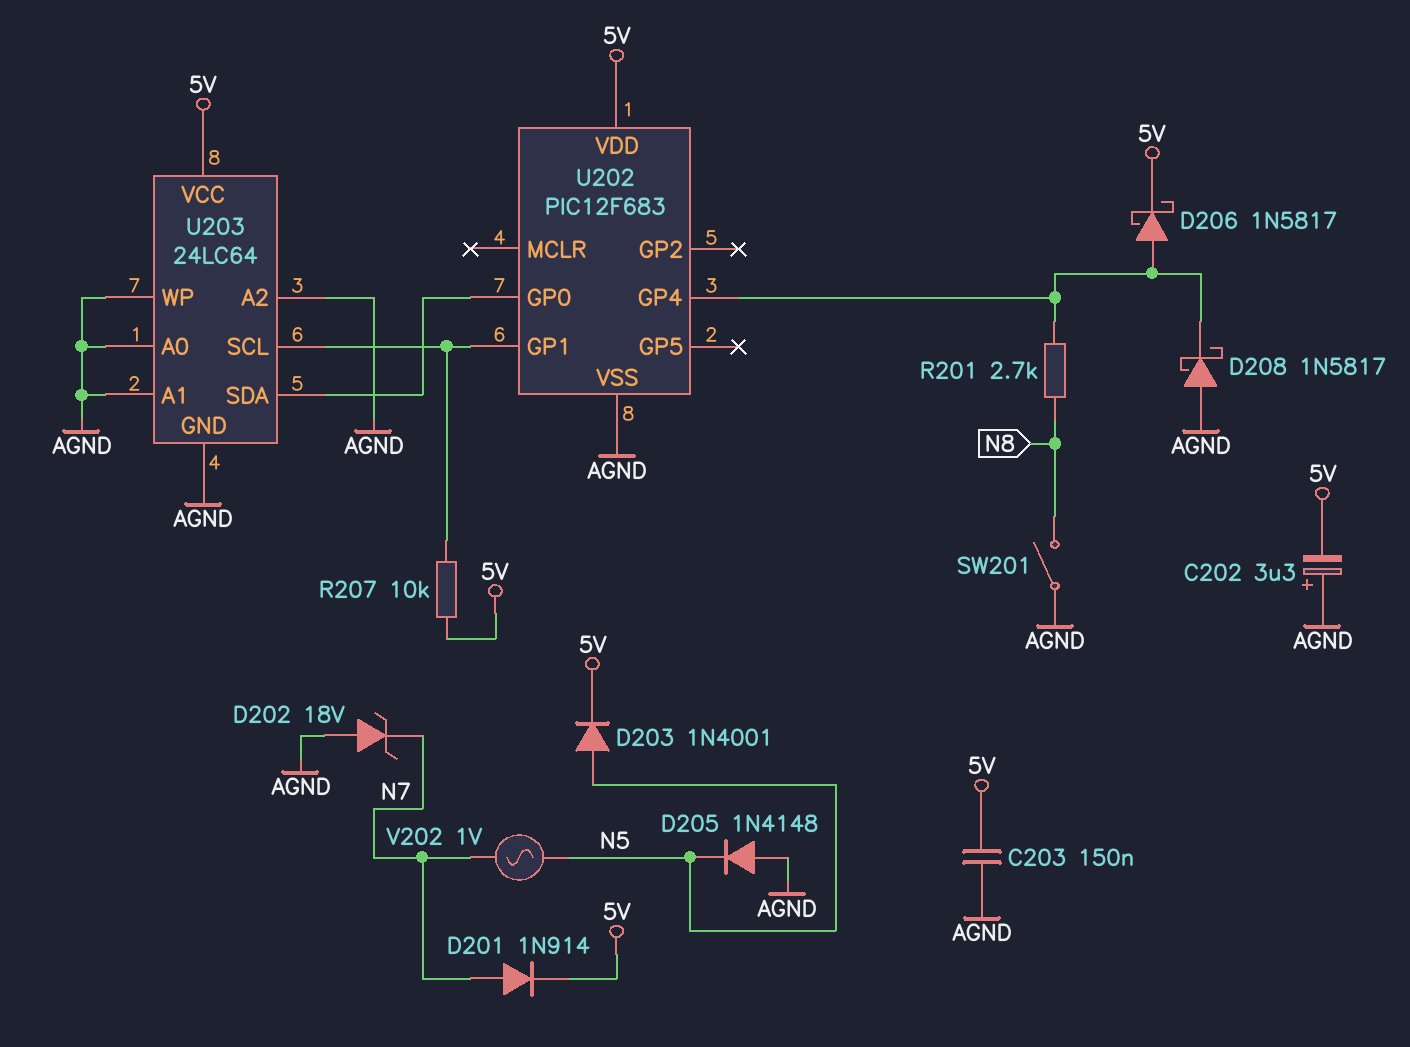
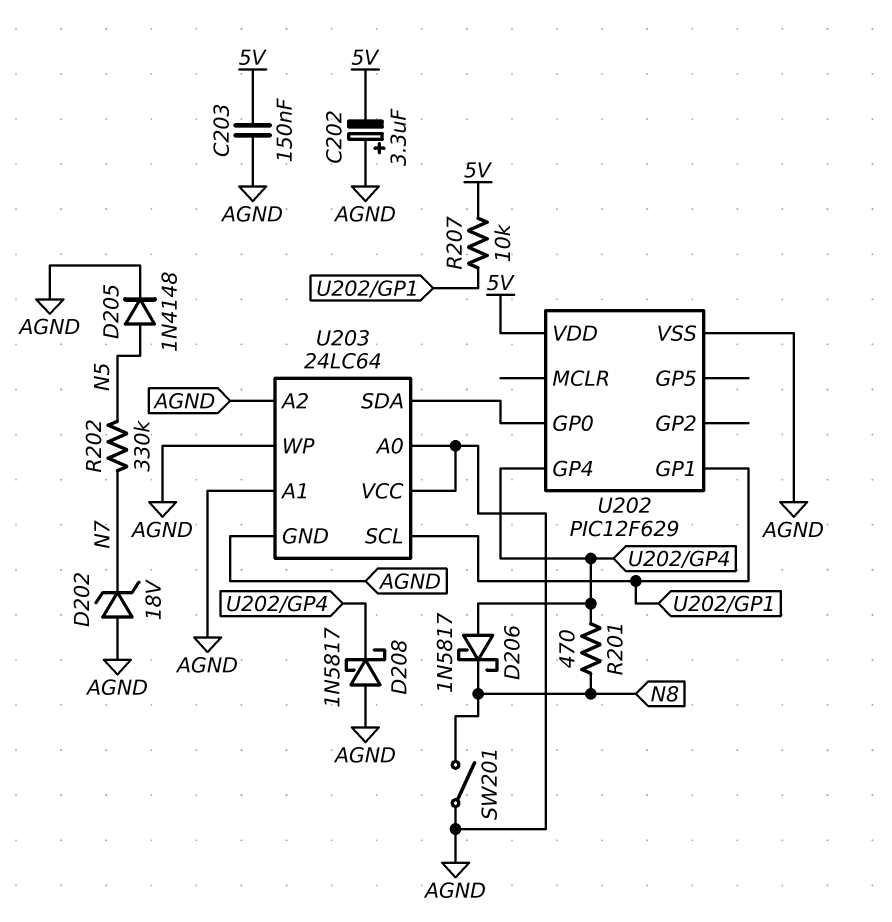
D201: diode 1N914 (A N7, K 5V) -> none
D203: diode 1N4001 (A N5, K 5V) -> none
D205: diode 1N4148 (A AGND, K N5) -> diode 1N4148 (A N5, K AGND)
D206: schottky 1N5817 (A U202/GP4, K 5V) -> schottky 1N5817 (A U202/GP4, K N8)
R201: 2.7k (N8, U202/GP4) -> 470 (N8, U202/GP4)
R202: none -> 330k (N5, N7)
U202: PIC12F683 -> PIC12F629
U203 pin VCC: 5V -> AGND
V202: AC 1V (N5, N7) -> none

